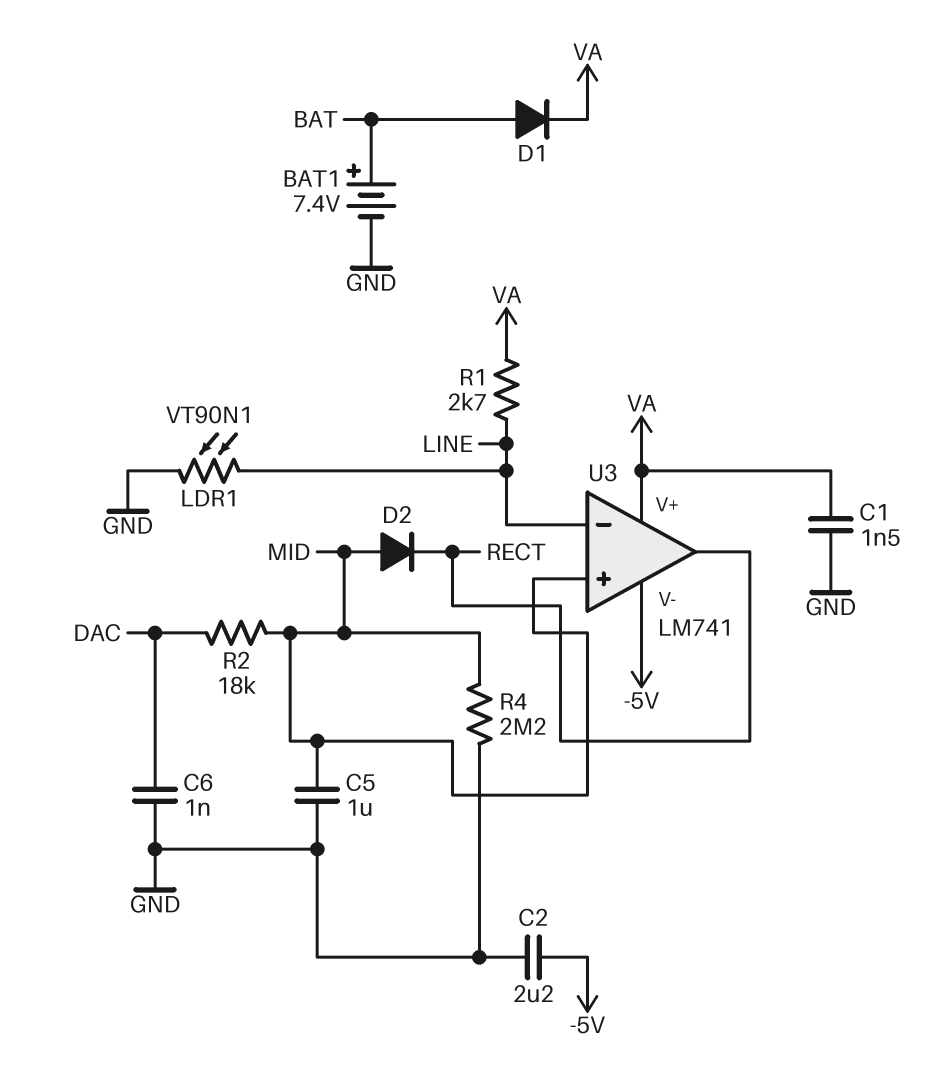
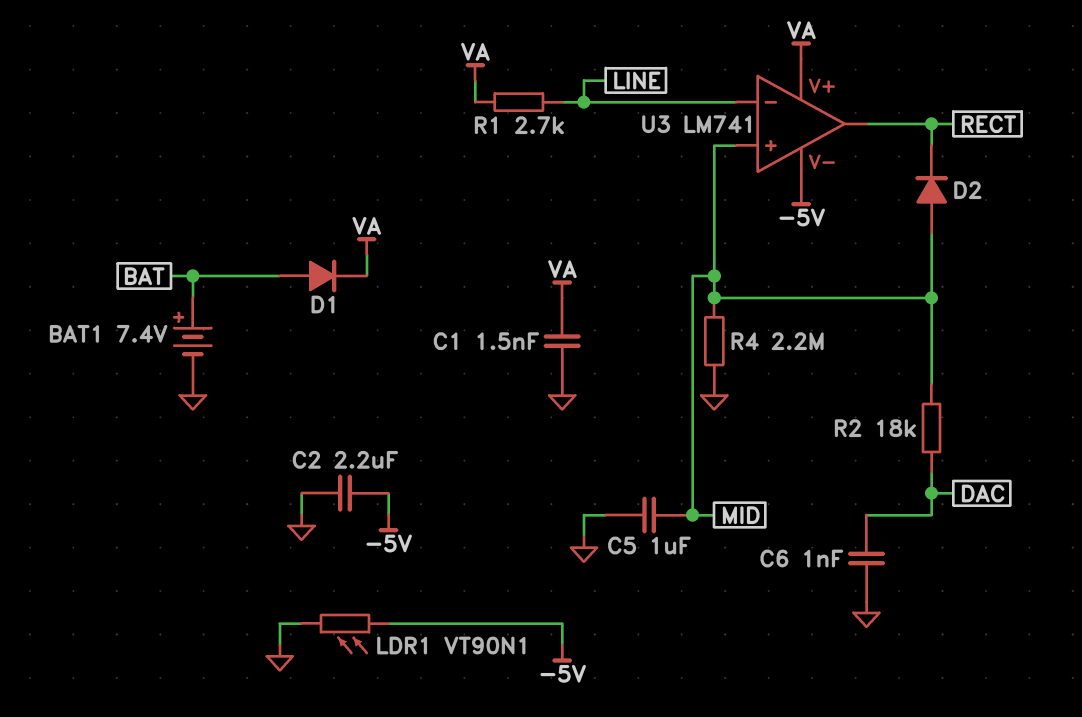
LDR1: VT90N1 (GND, LINE) -> VT90N1 (-5V, GND)

